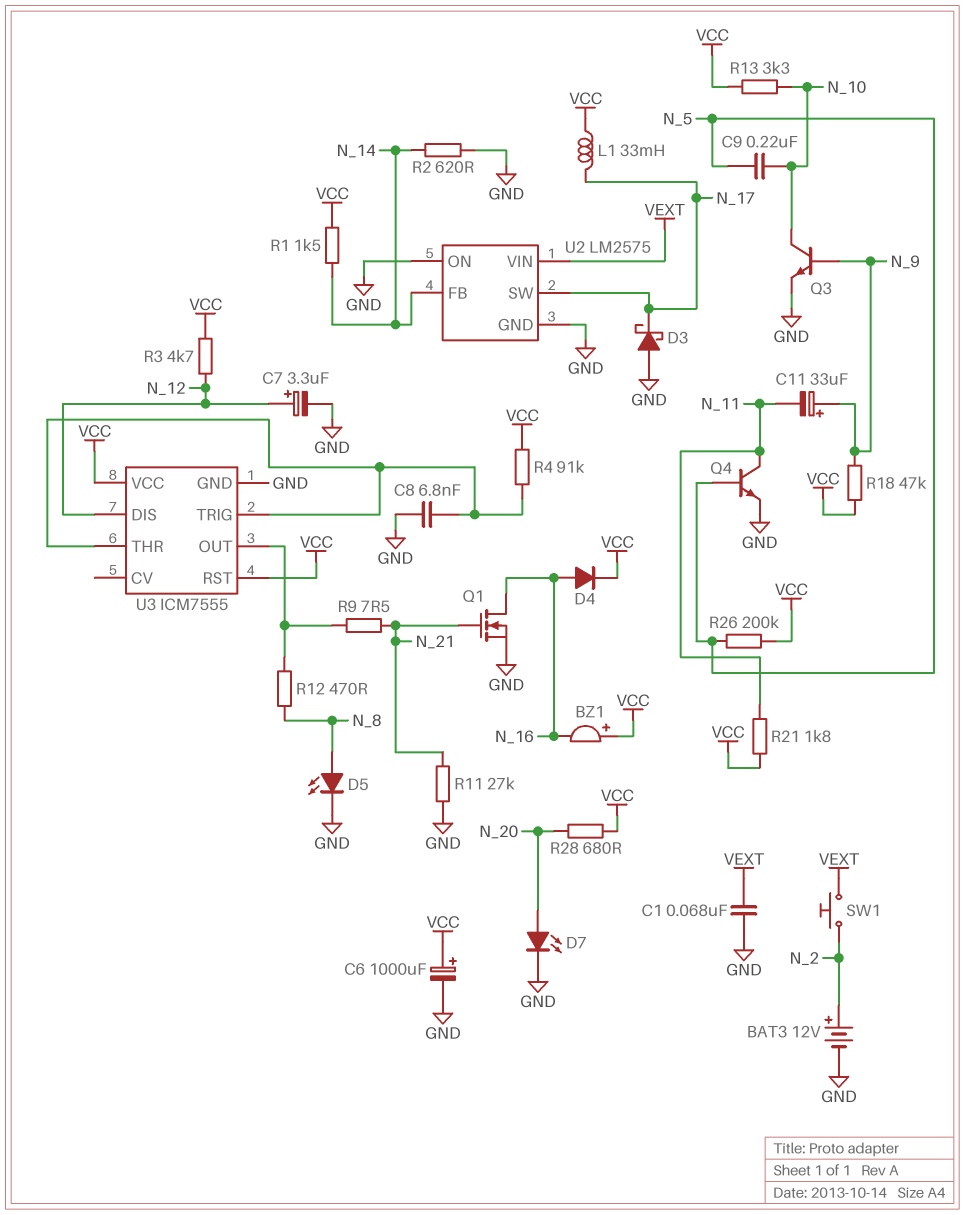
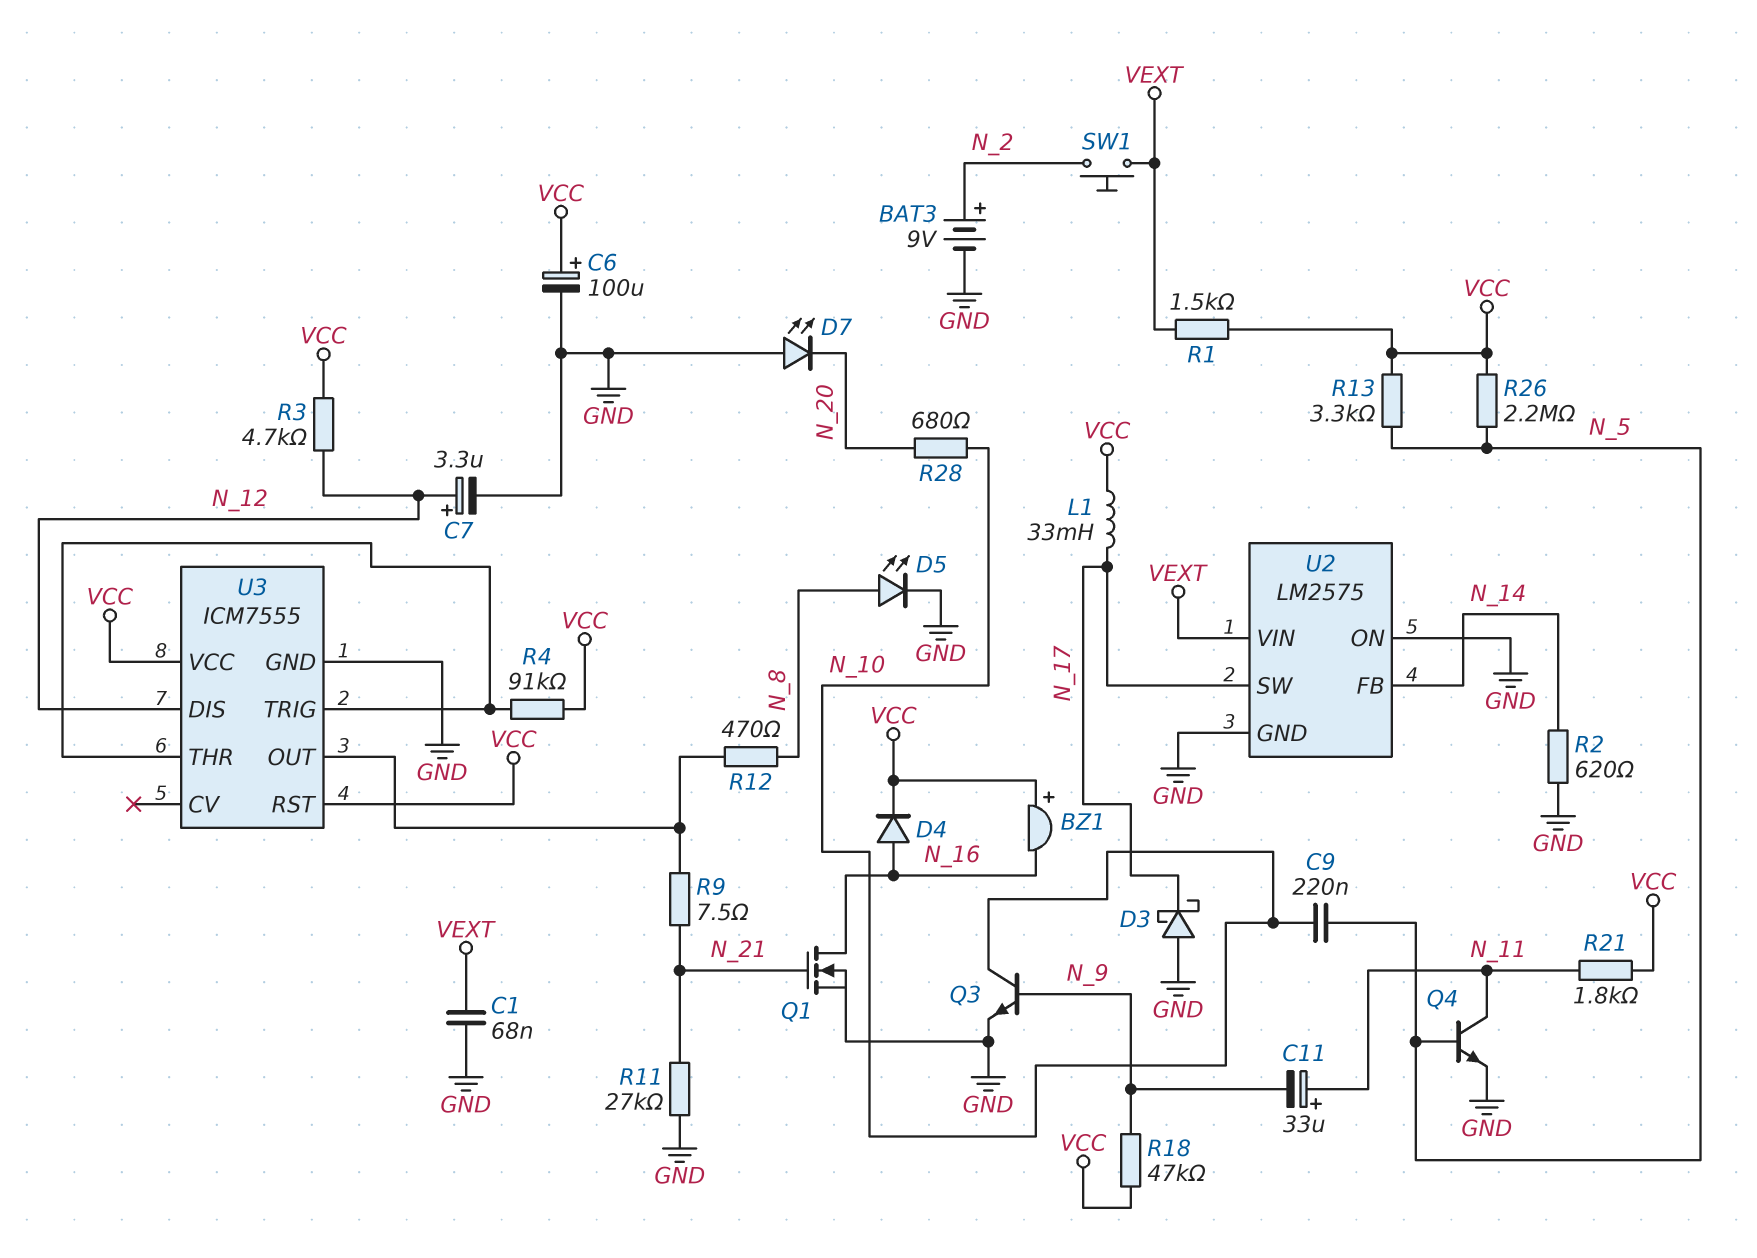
BAT3: 12V (plus N_2, minus GND) -> 9V (plus N_2, minus GND)
C6: 1000uF (plus VCC, minus GND) -> 100uF (plus VCC, minus GND)
C8: 6.8nF (GND, U3/THR) -> none
C11: 33uF (plus N_9, minus N_11) -> 33uF (plus N_11, minus N_9)
D7: LED (A N_20, K GND) -> LED (A GND, K N_20)
R1: 1.5k (N_14, VCC) -> 1.5k (VCC, VEXT)
R13: 3.3k (N_10, VCC) -> 3.3k (N_5, VCC)
R26: 200k (N_5, VCC) -> 2.2M (N_5, VCC)
R28: 680 (N_20, VCC) -> 680 (N_10, N_20)

